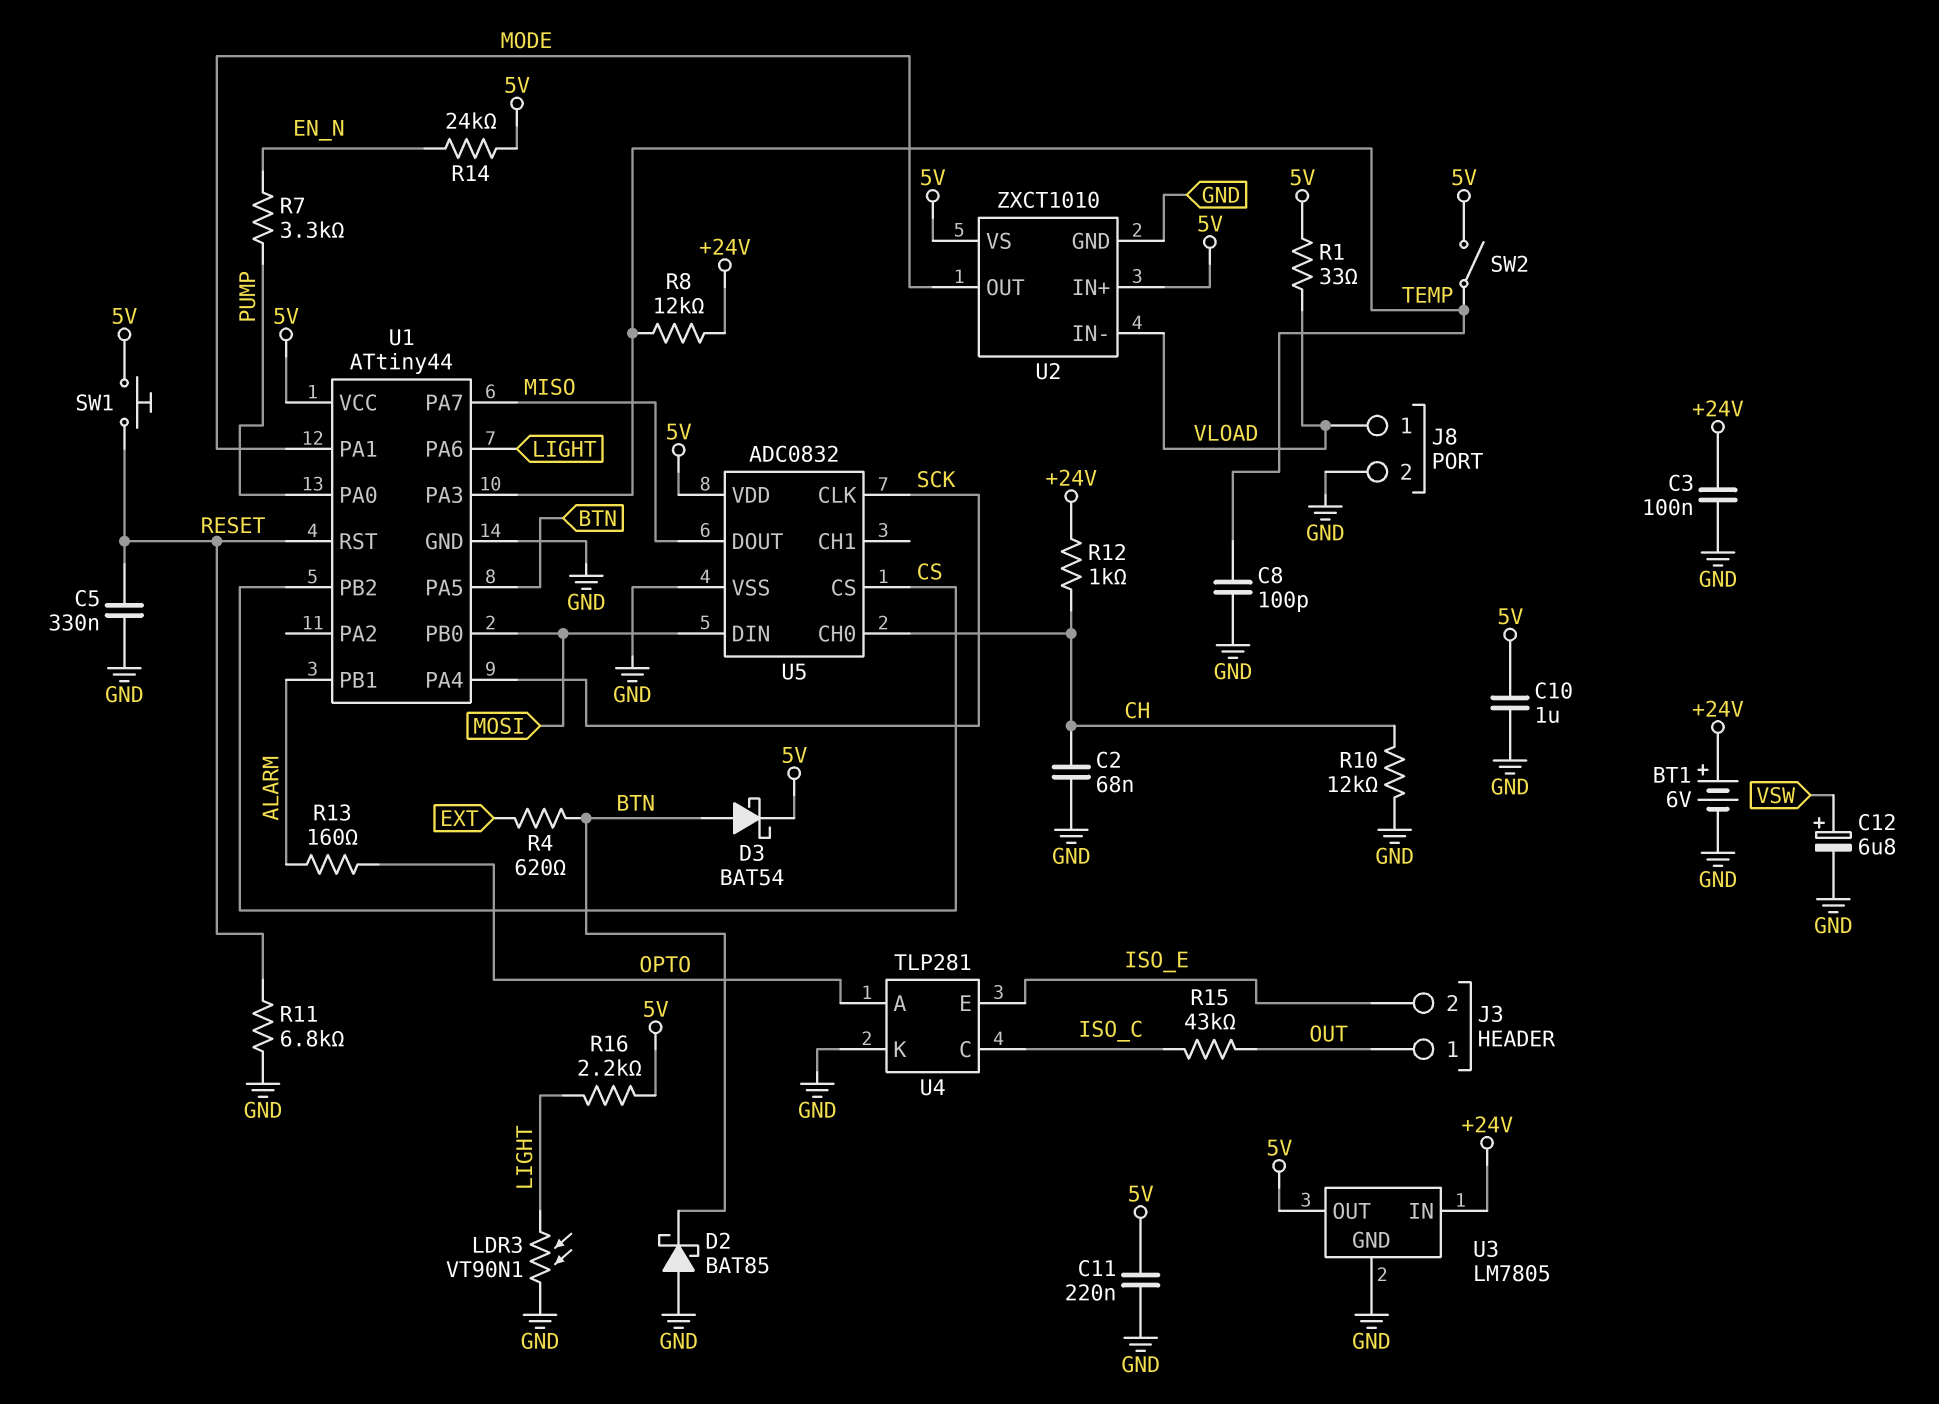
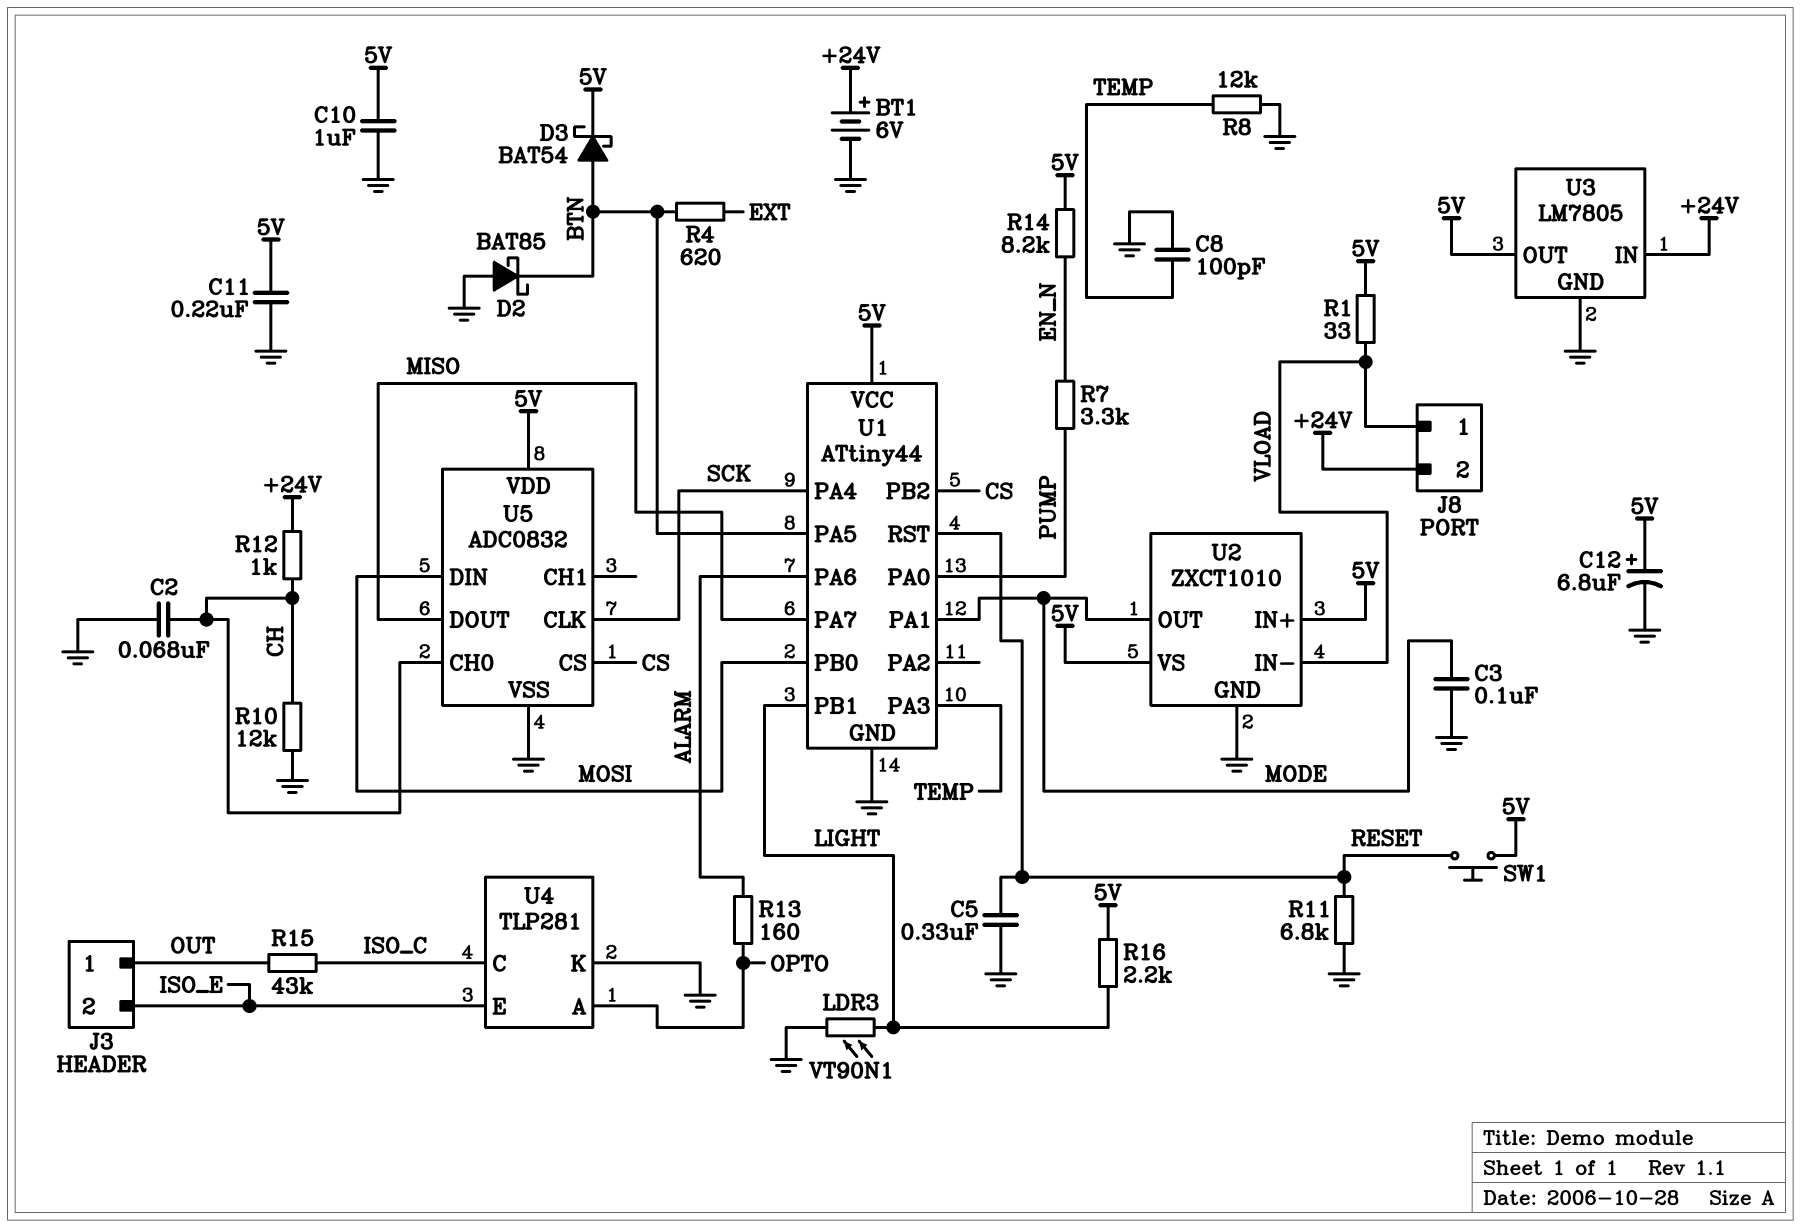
C3: 100nF (+24V, GND) -> 100nF (GND, MODE)
C12: 6.8uF (plus VSW, minus GND) -> 6.8uF (plus 5V, minus GND)
J8 pin 2: GND -> +24V
R8: 12k (+24V, TEMP) -> 12k (GND, TEMP)
R14: 24k (5V, EN_N) -> 8.2k (5V, EN_N)
SW2: switch (5V, TEMP) -> none
U1 pin PA6: LIGHT -> ALARM
U1 pin PB1: ALARM -> LIGHT

